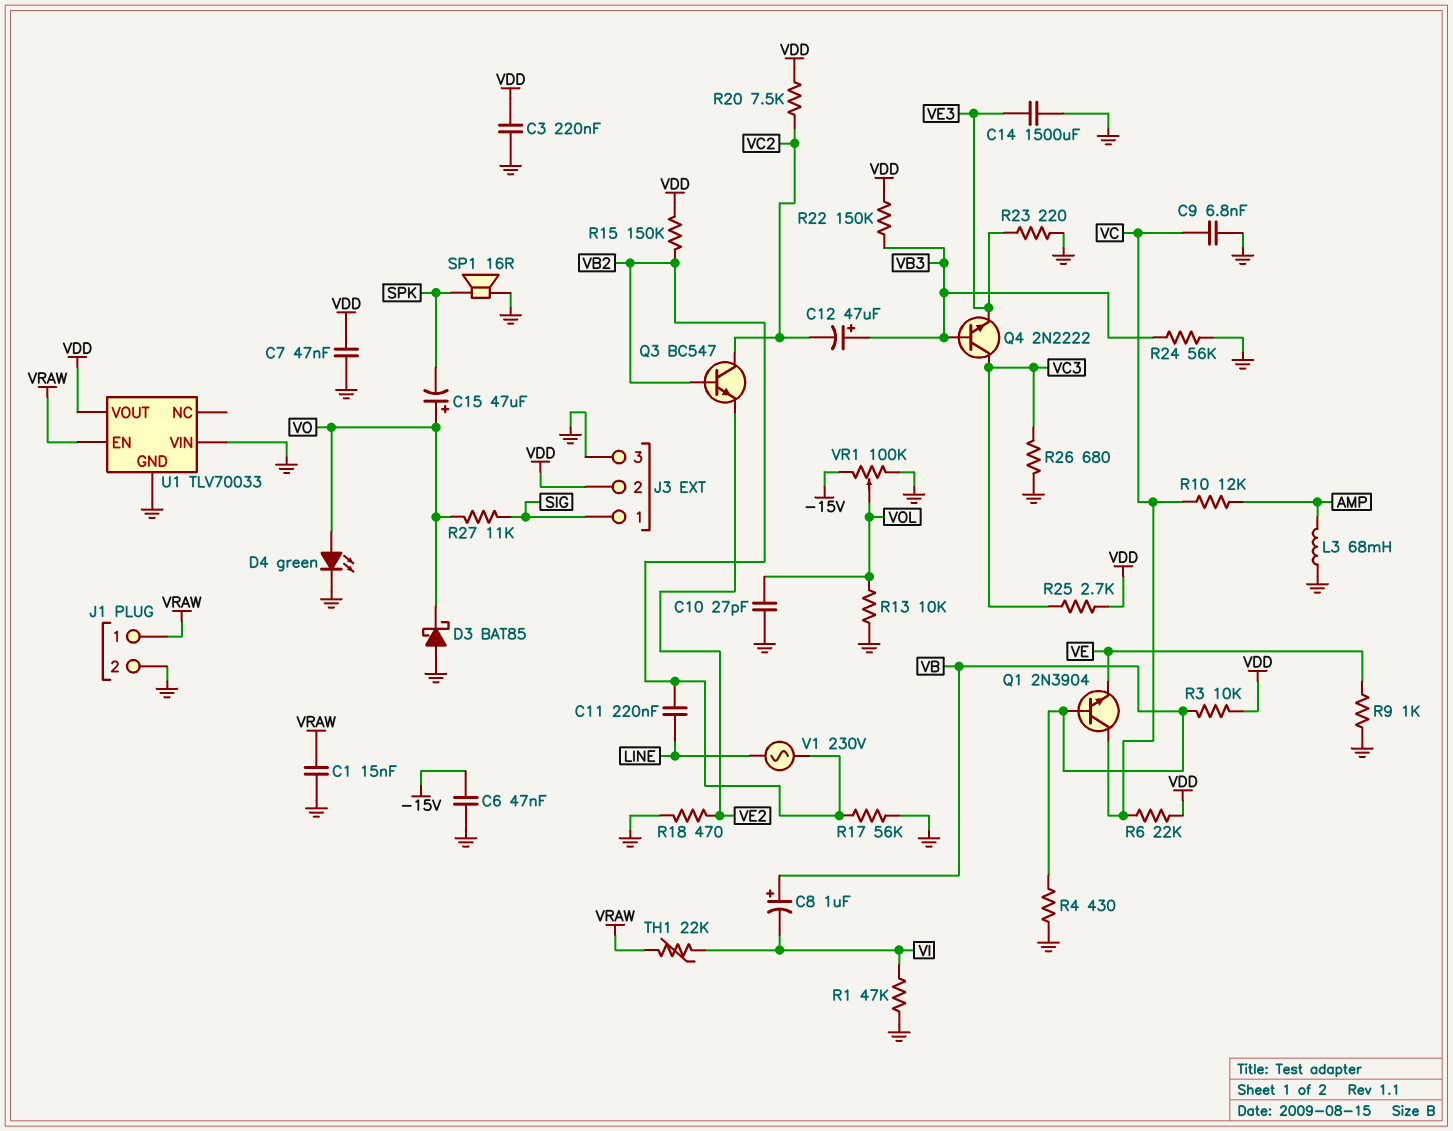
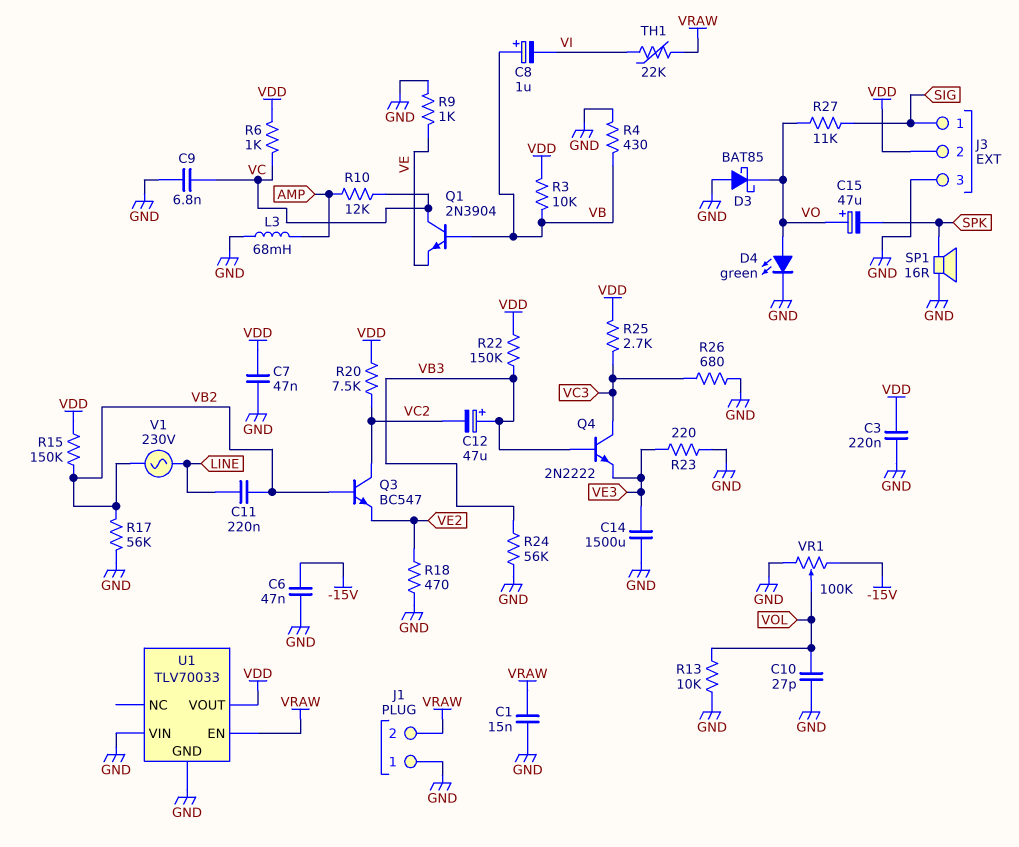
J1 pin 1: VRAW -> GND
J1 pin 2: GND -> VRAW
R1: 47k (GND, VI) -> none
R6: 22k (VC, VDD) -> 1k (VC, VDD)

